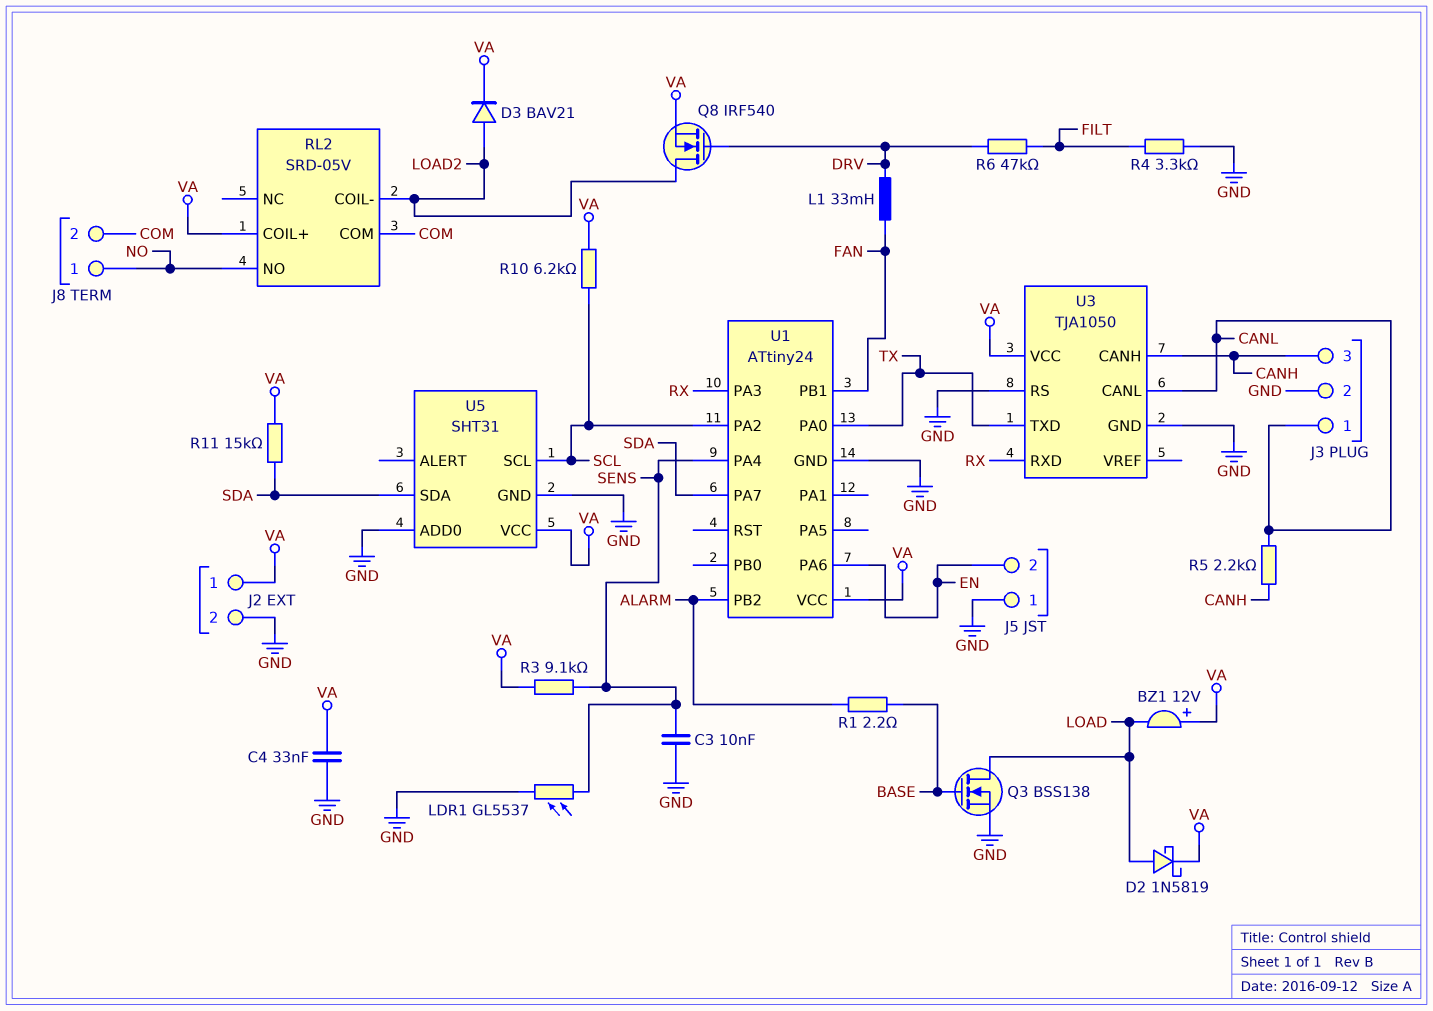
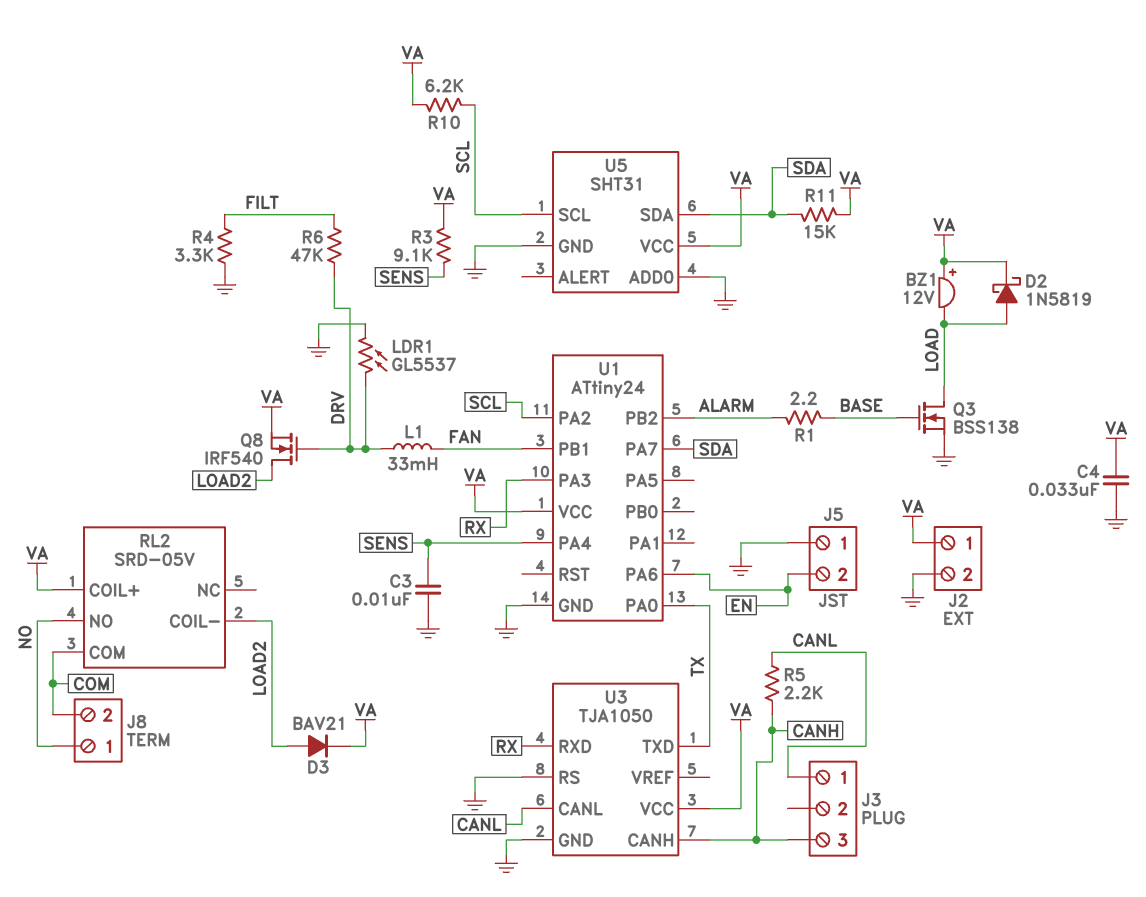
J3 pin 2: GND -> none
LDR1: GL5537 (GND, SENS) -> GL5537 (DRV, GND)

